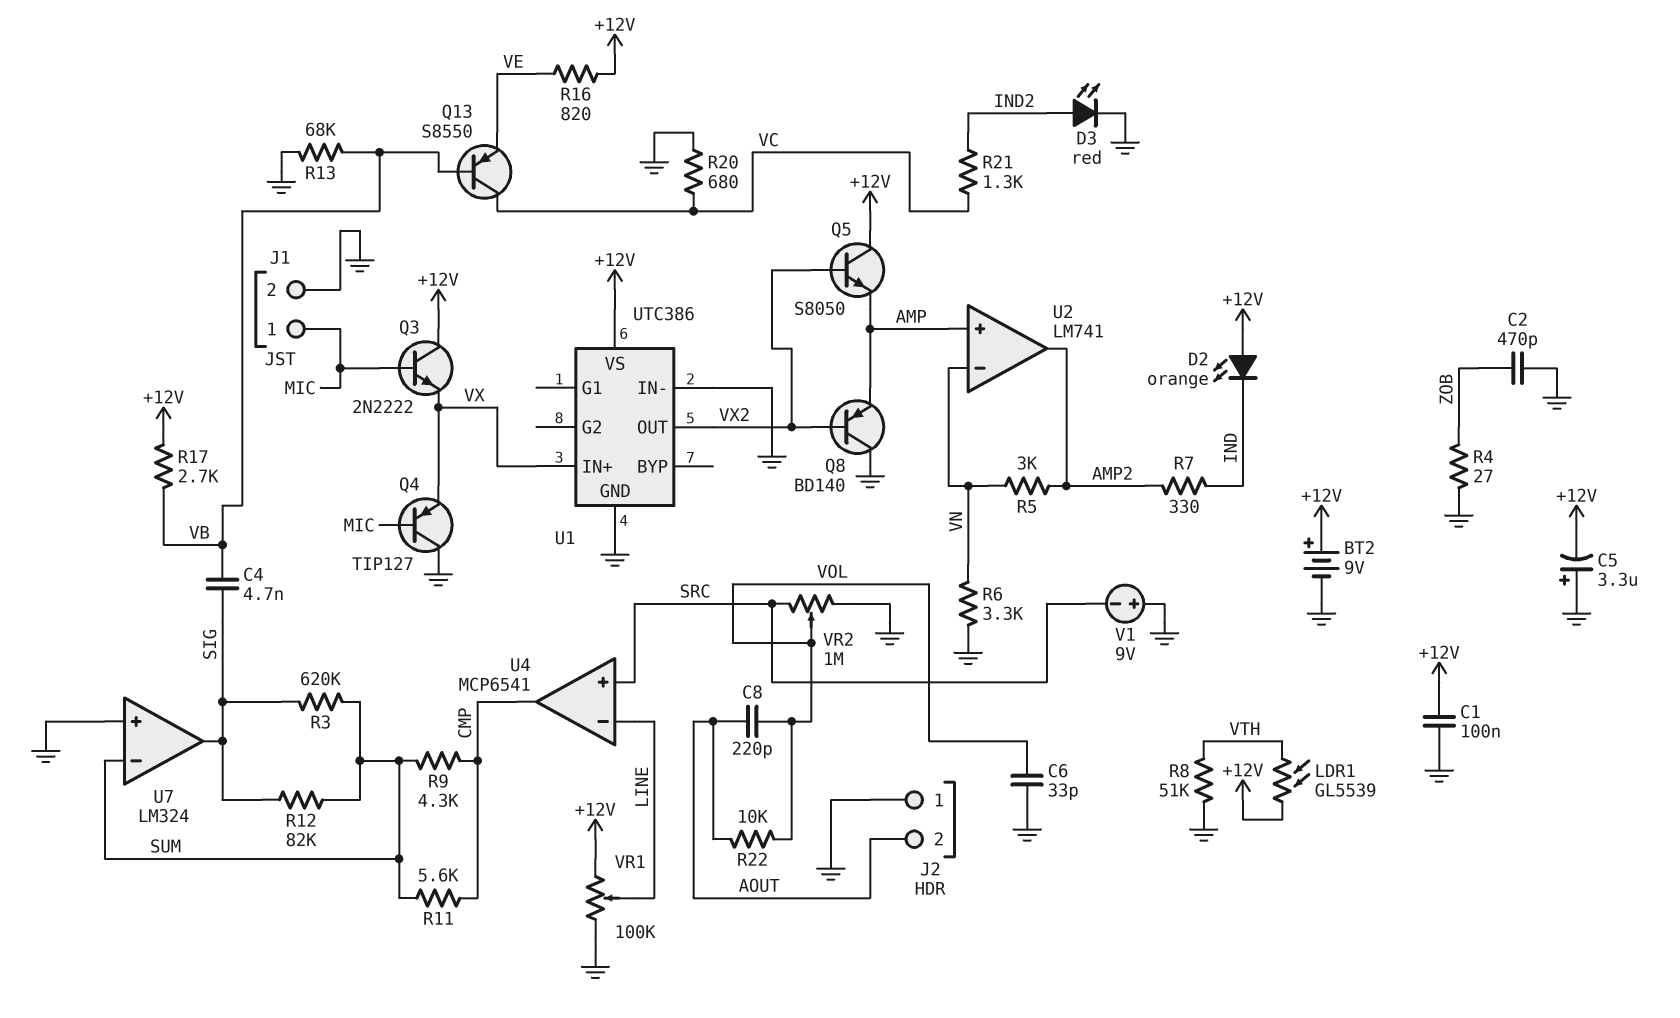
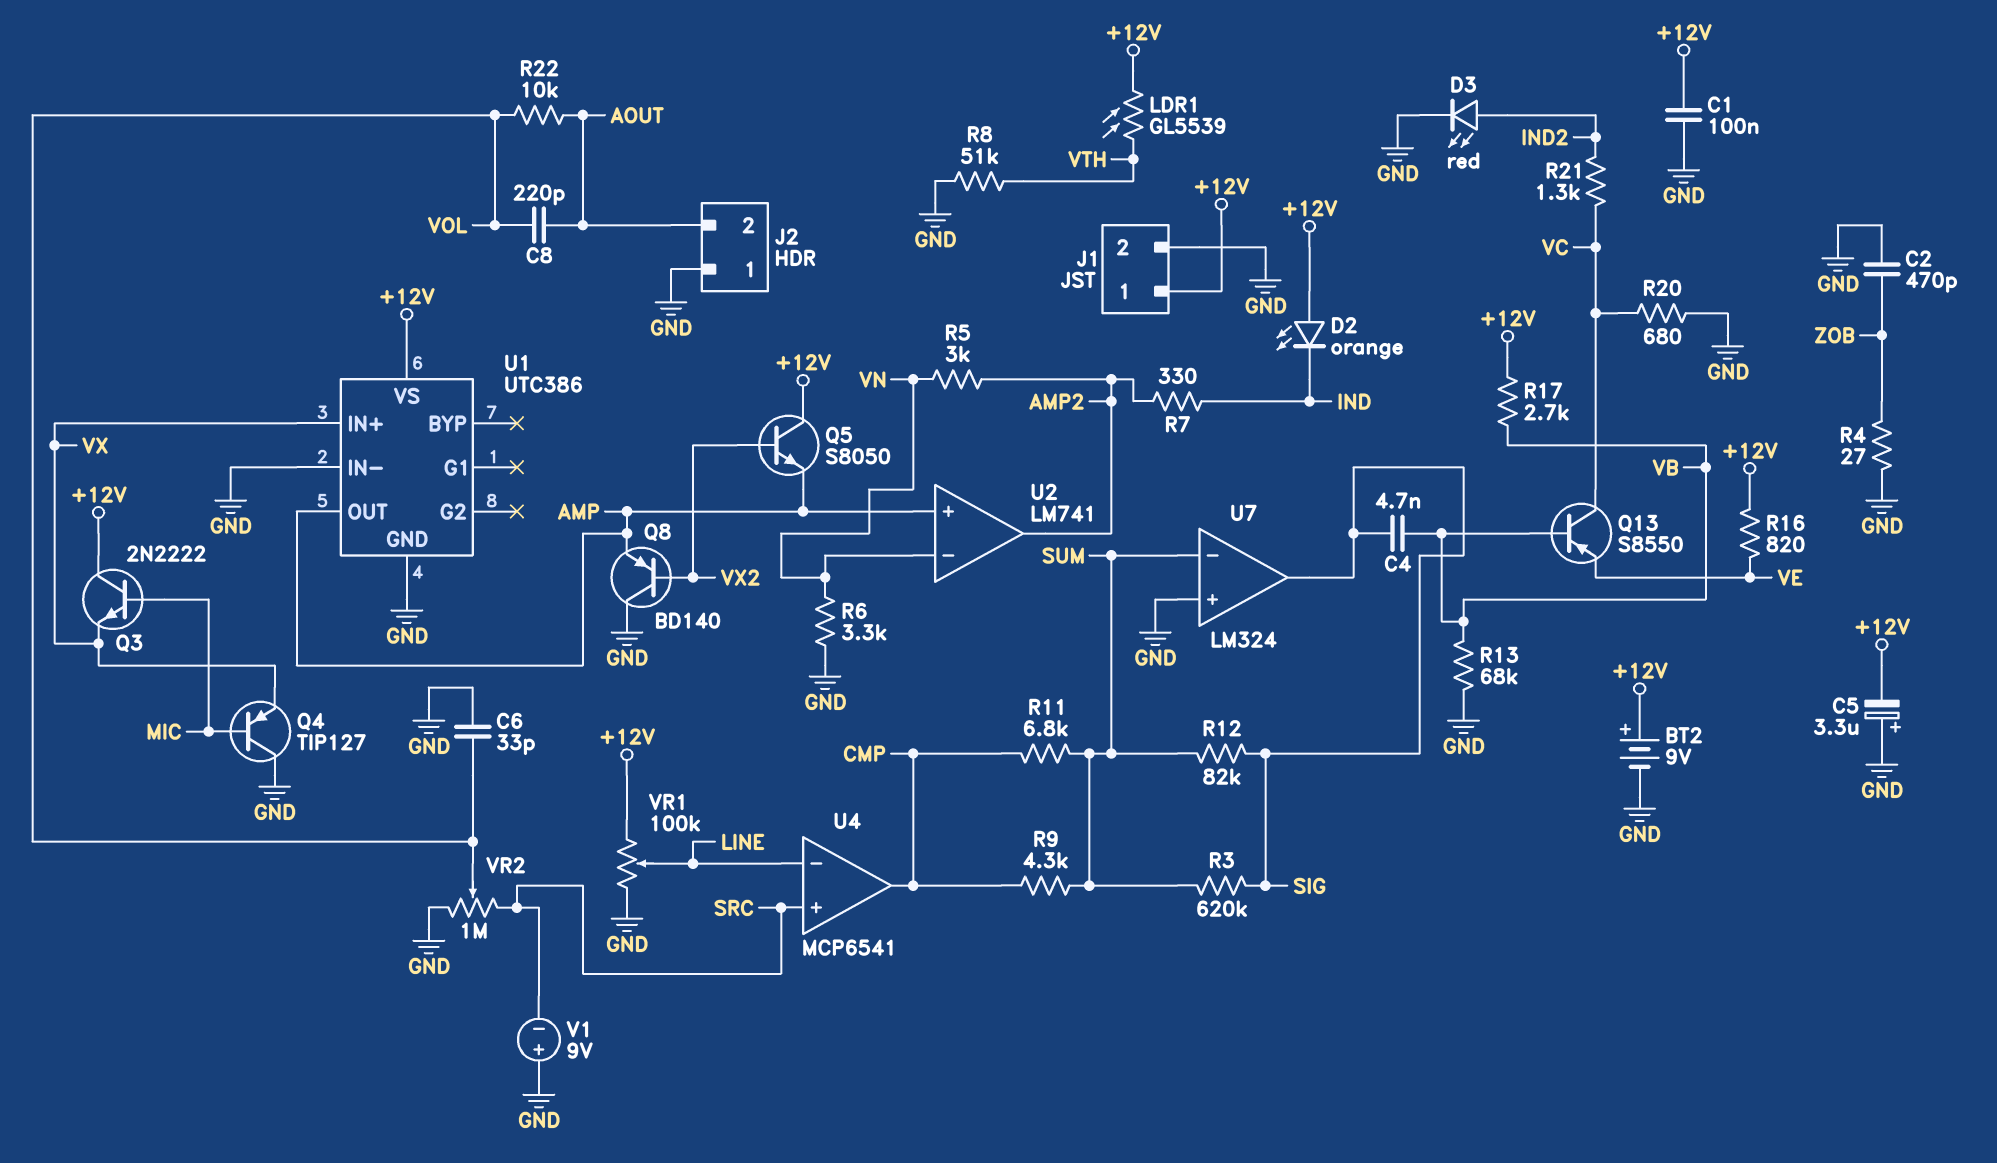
J1 pin 1: MIC -> +12V
R11: 5.6k (CMP, SUM) -> 6.8k (CMP, SUM)
U1 pin OUT: VX2 -> AMP

